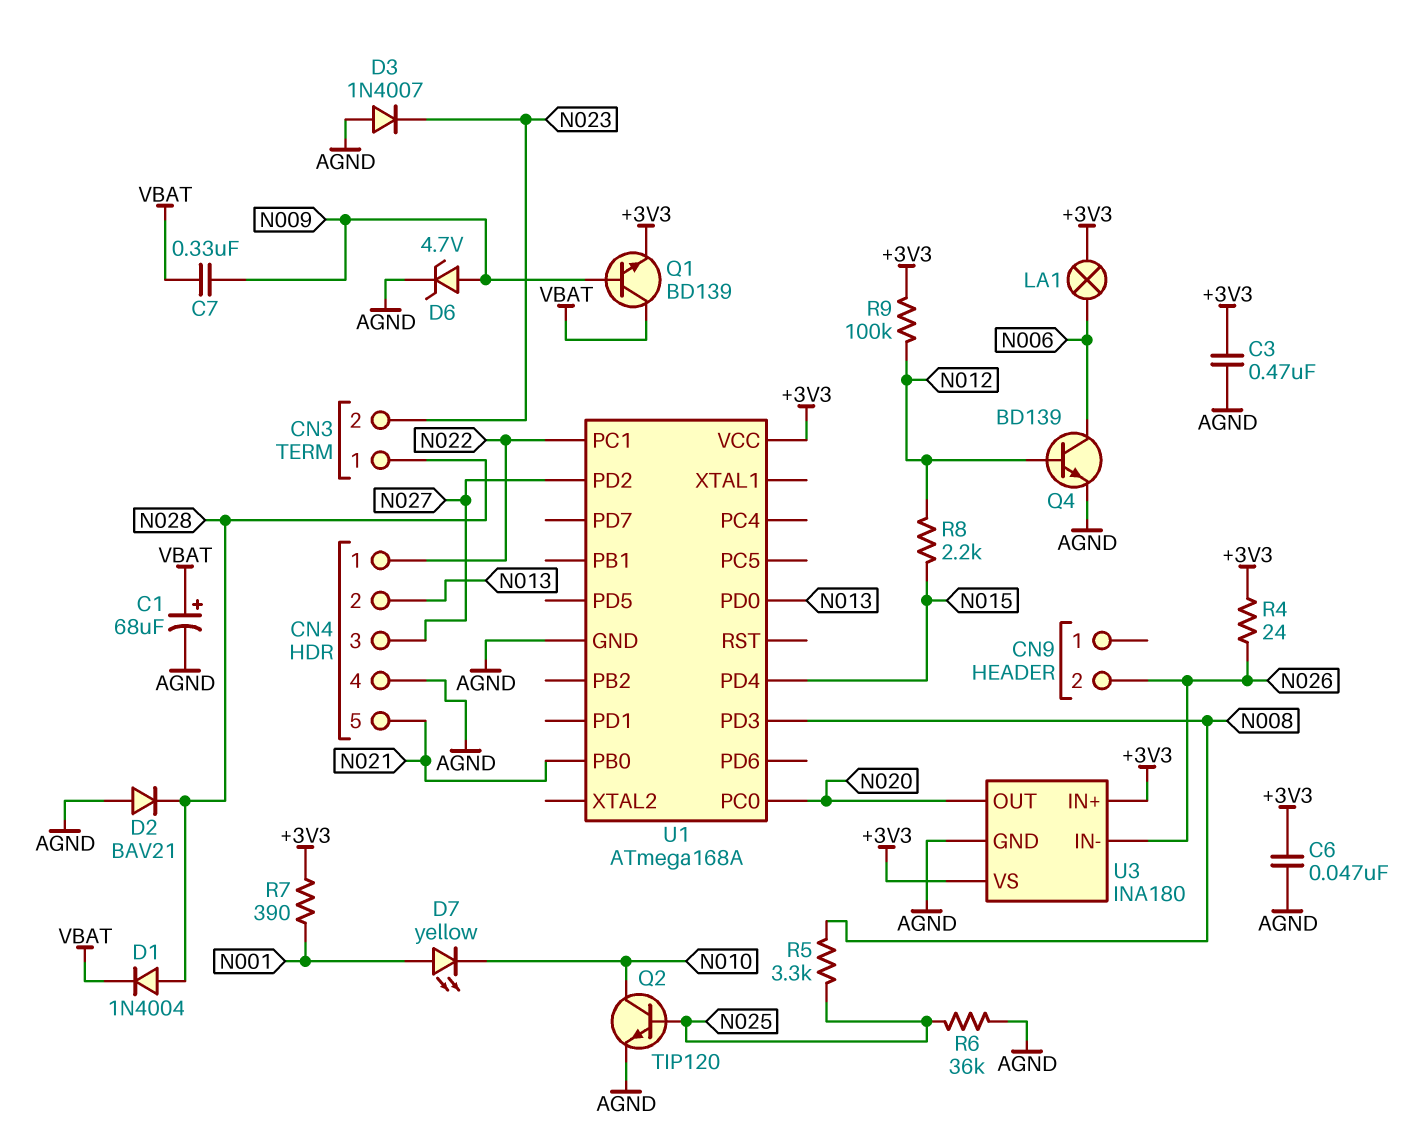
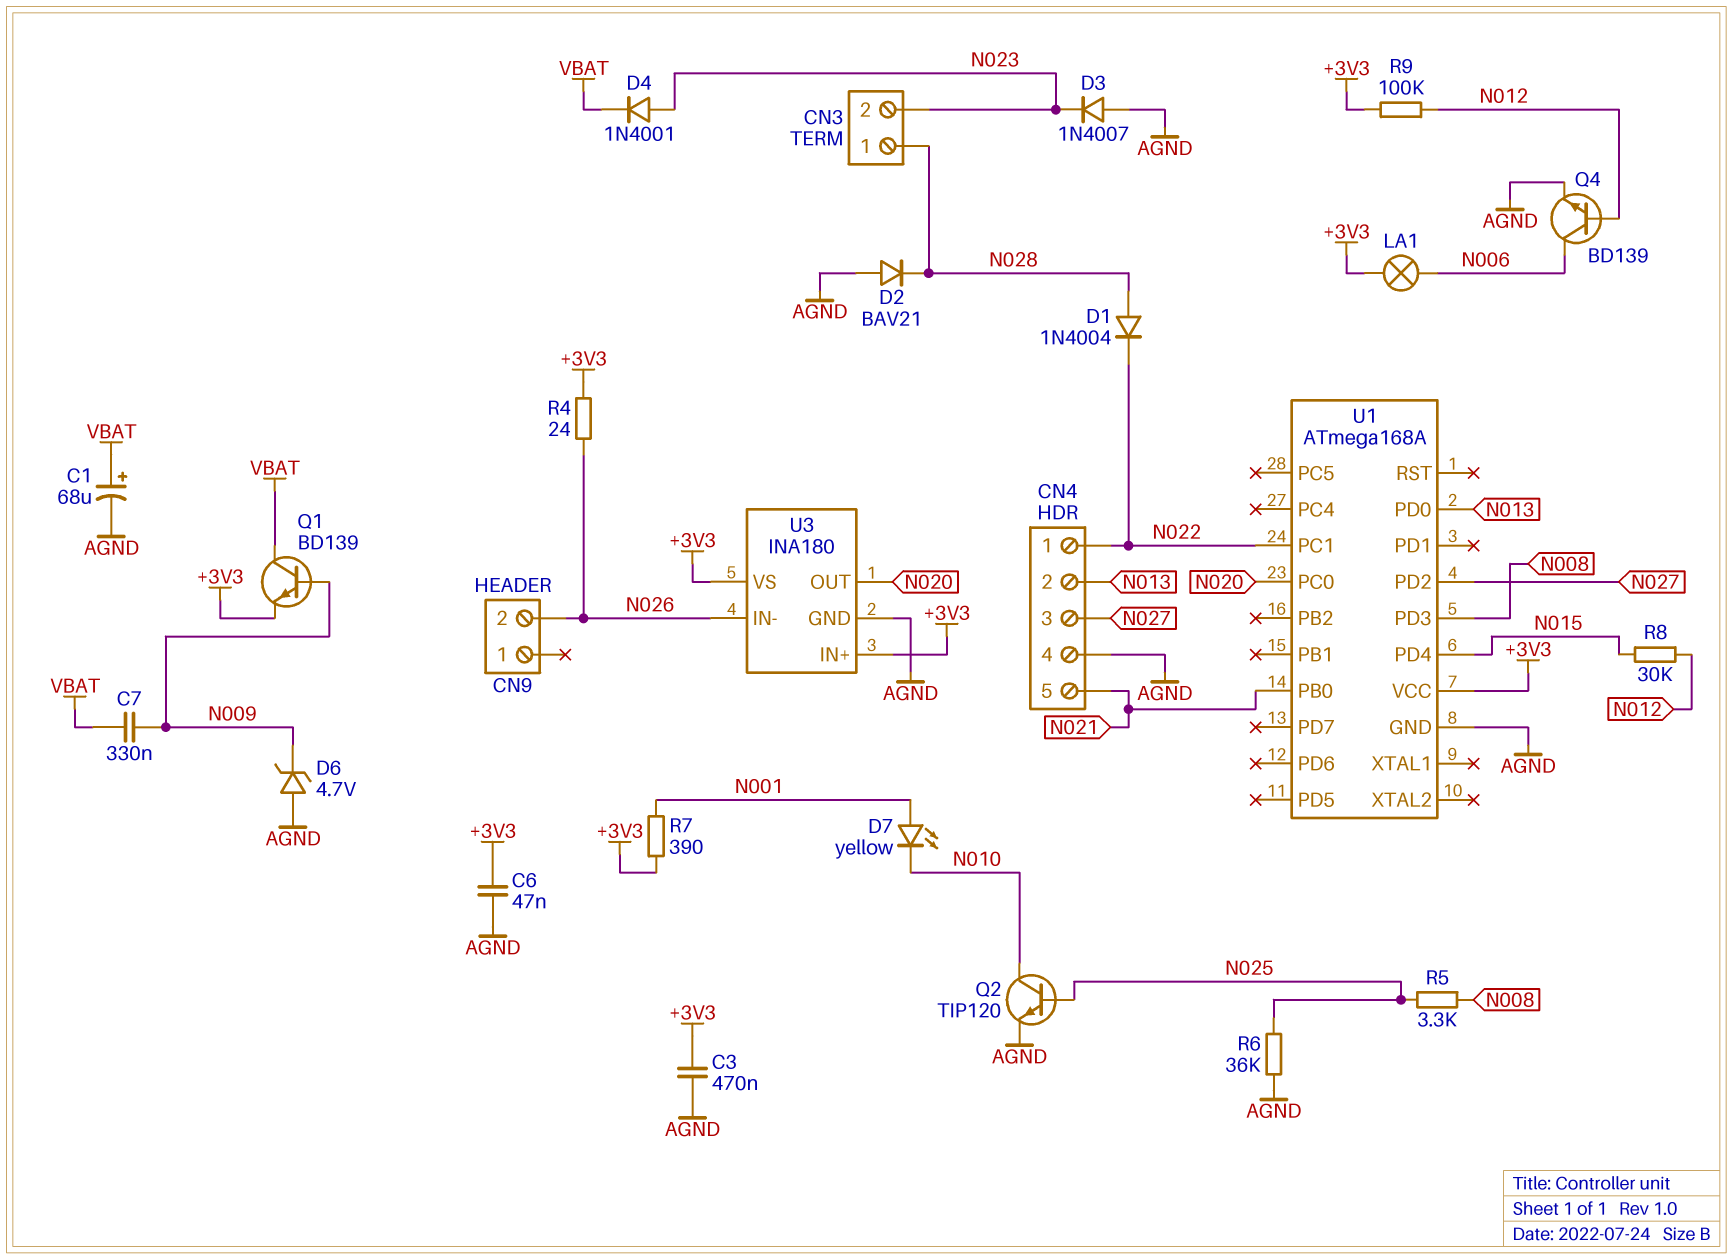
D1: diode 1N4004 (A N028, K VBAT) -> diode 1N4004 (A N028, K N022)
D4: none -> diode 1N4001 (A N023, K VBAT)
D6: zener 4.7V (A N009, K AGND) -> zener 4.7V (A AGND, K N009)
R8: 2.2k (N012, N015) -> 30k (N012, N015)

